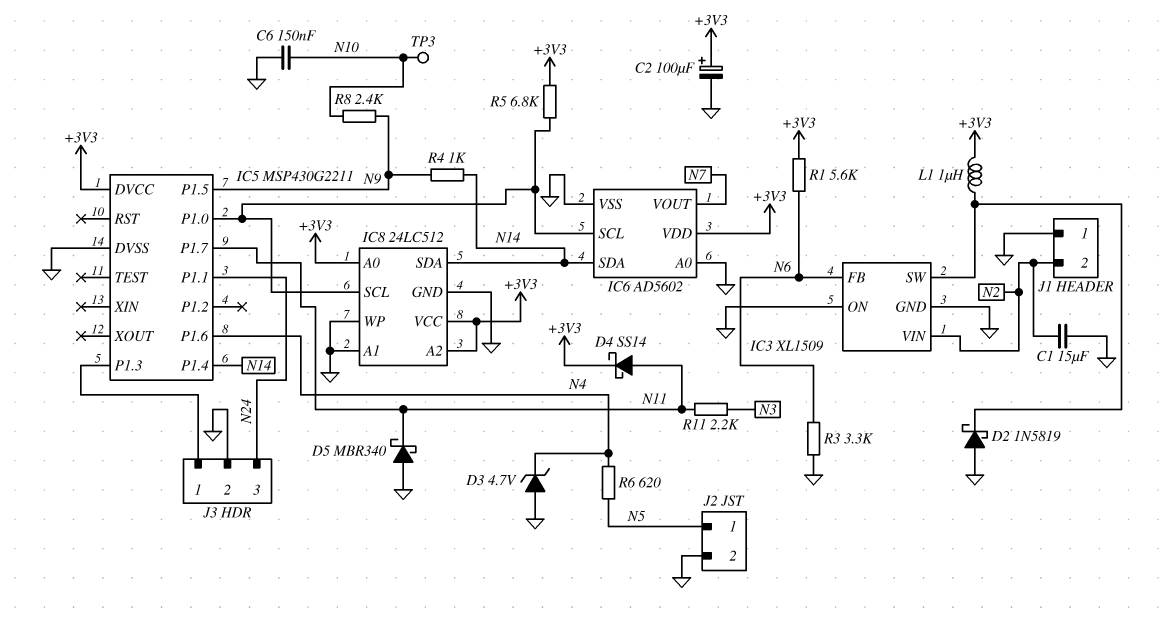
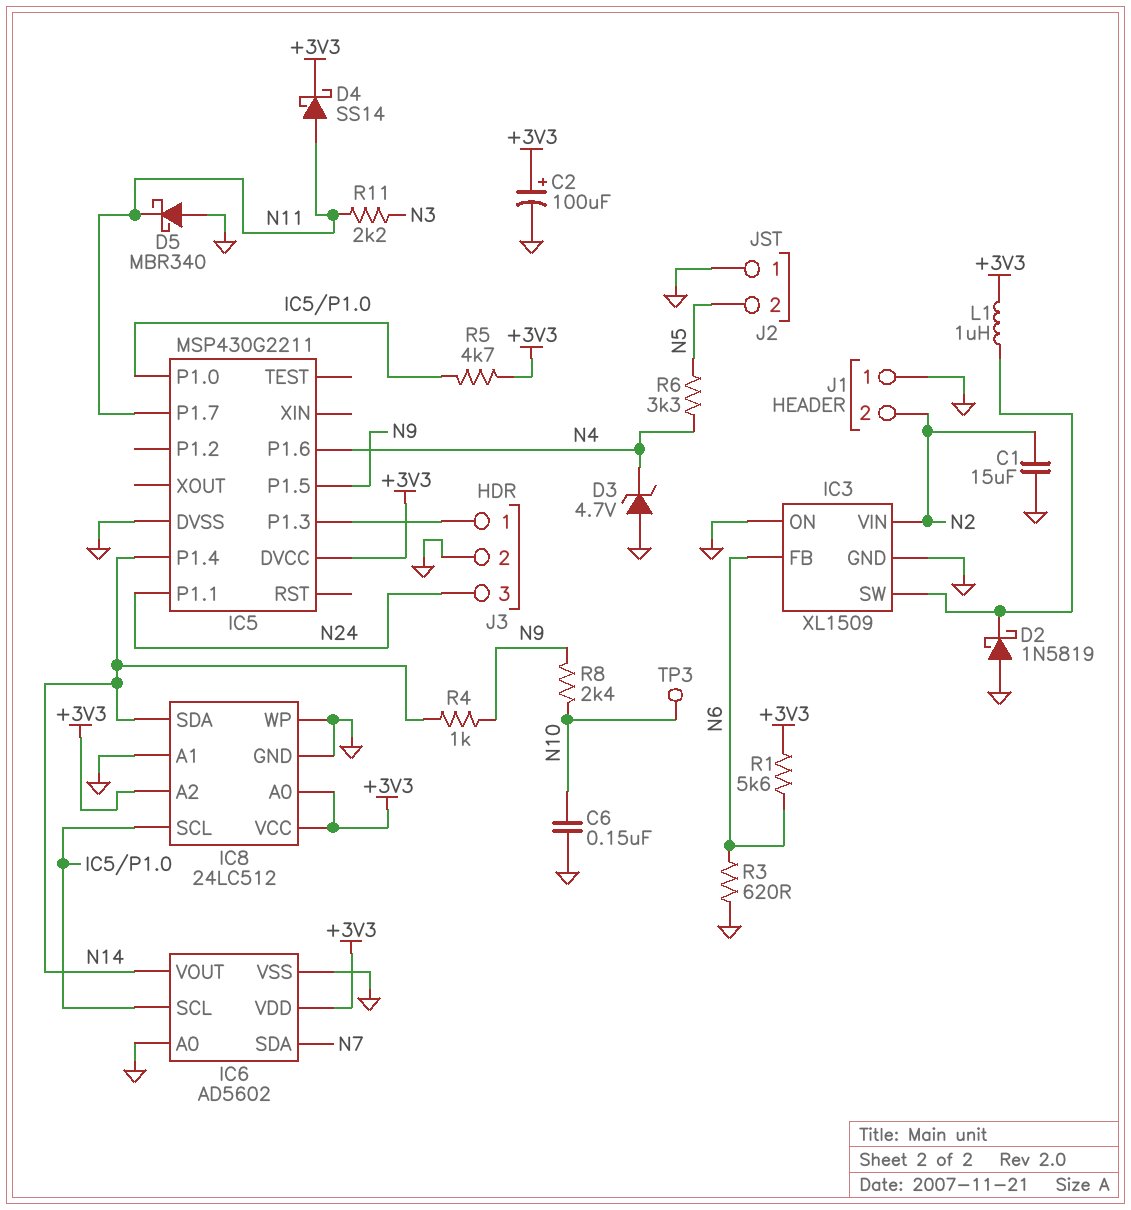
IC6 pin SDA: N14 -> N7
IC6 pin VOUT: N7 -> N14
J2 pin 1: N5 -> GND
J2 pin 2: GND -> N5
R3: 3.3k (GND, N6) -> 620 (GND, N6)
R5: 6.8k (+3V3, IC5/P1.0) -> 4.7k (+3V3, IC5/P1.0)
R6: 620 (N4, N5) -> 3.3k (N4, N5)

